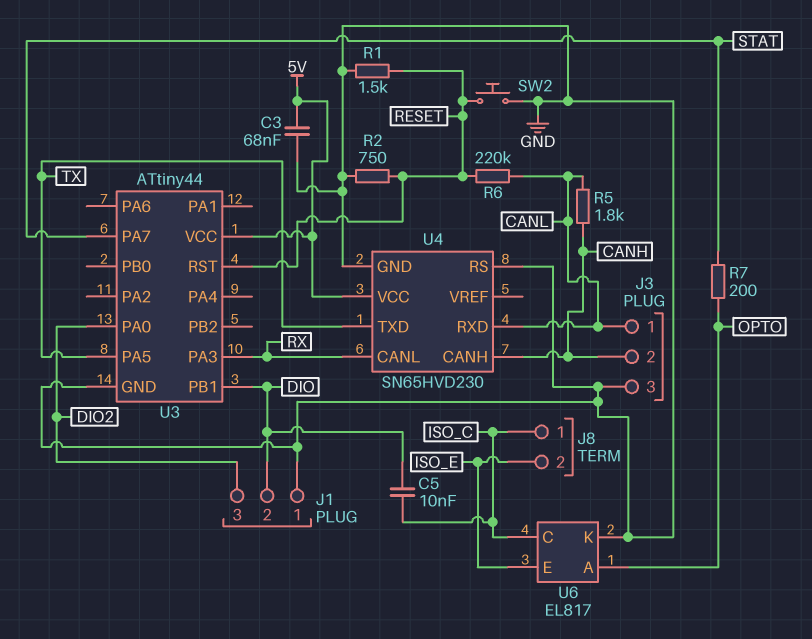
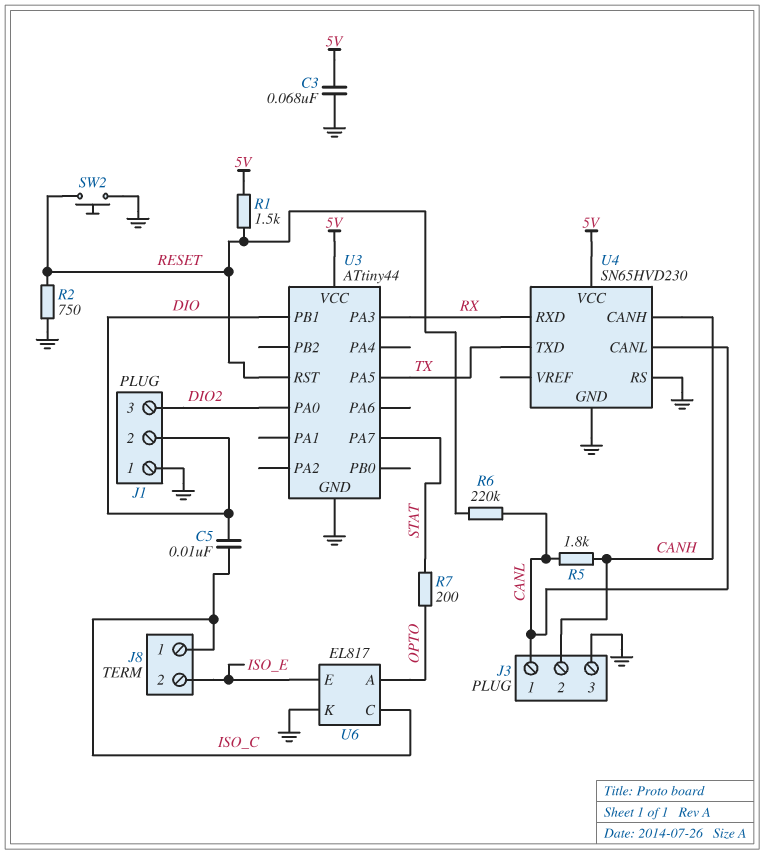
R1: 1.5k (GND, RESET) -> 1.5k (5V, RESET)
U4 pin CANL: RX -> CANL
U4 pin RXD: CANL -> RX

